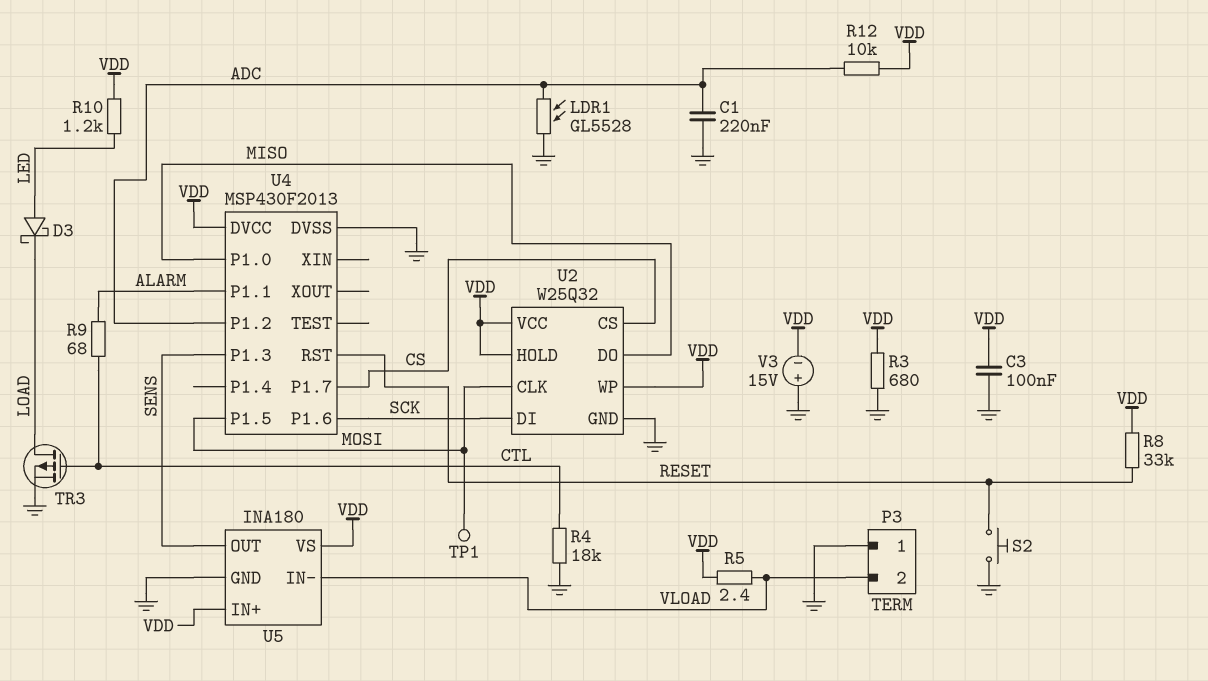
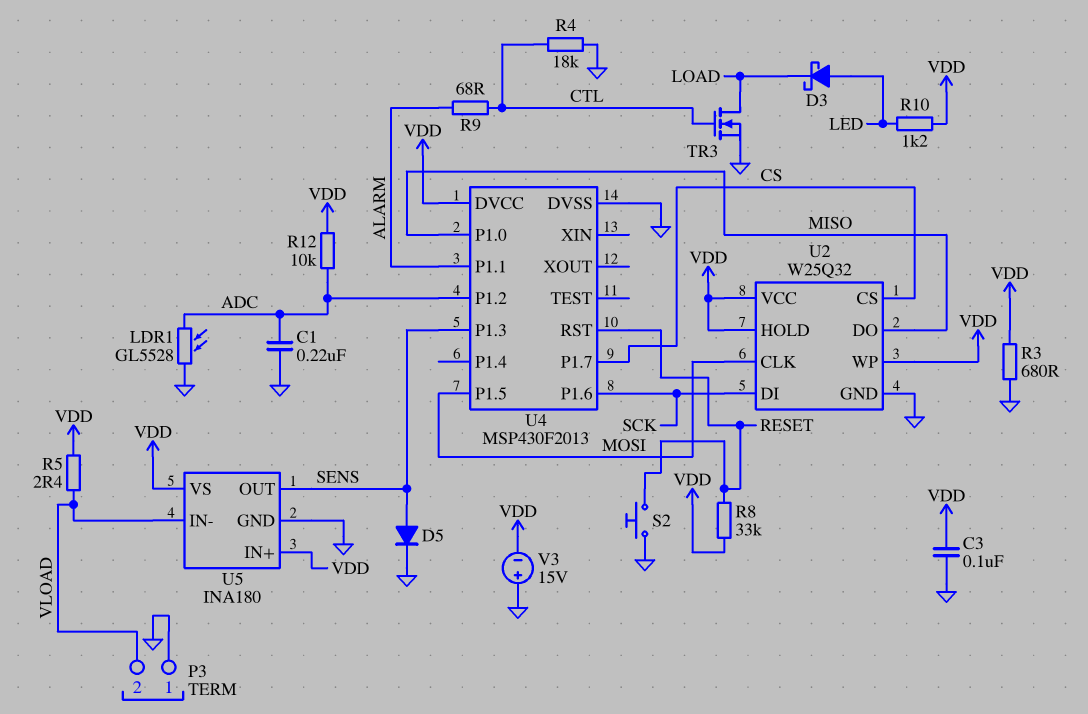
D5: none -> diode (A SENS, K GND)
TP1: test point (MOSI) -> none
TR3: PMOS (G CTL, D LOAD, S GND) -> NMOS (G CTL, D LOAD, S GND)

